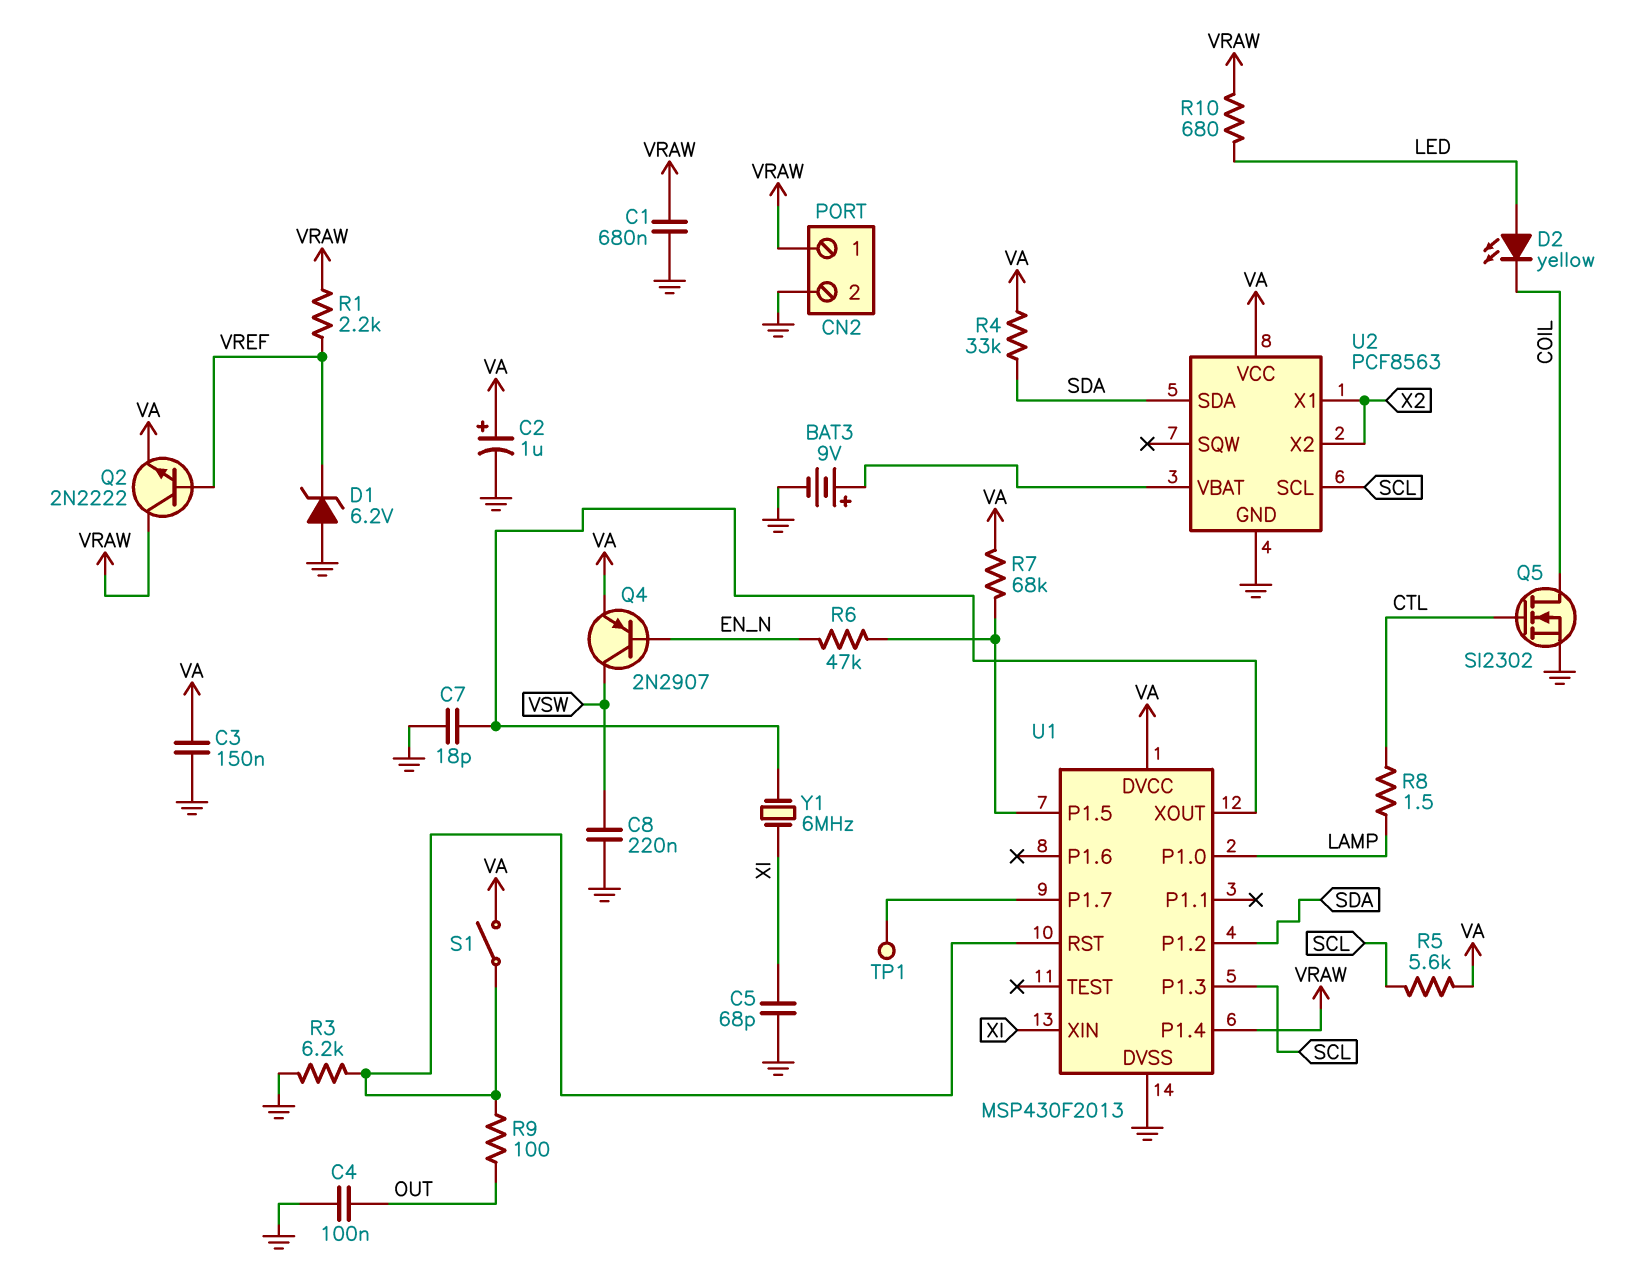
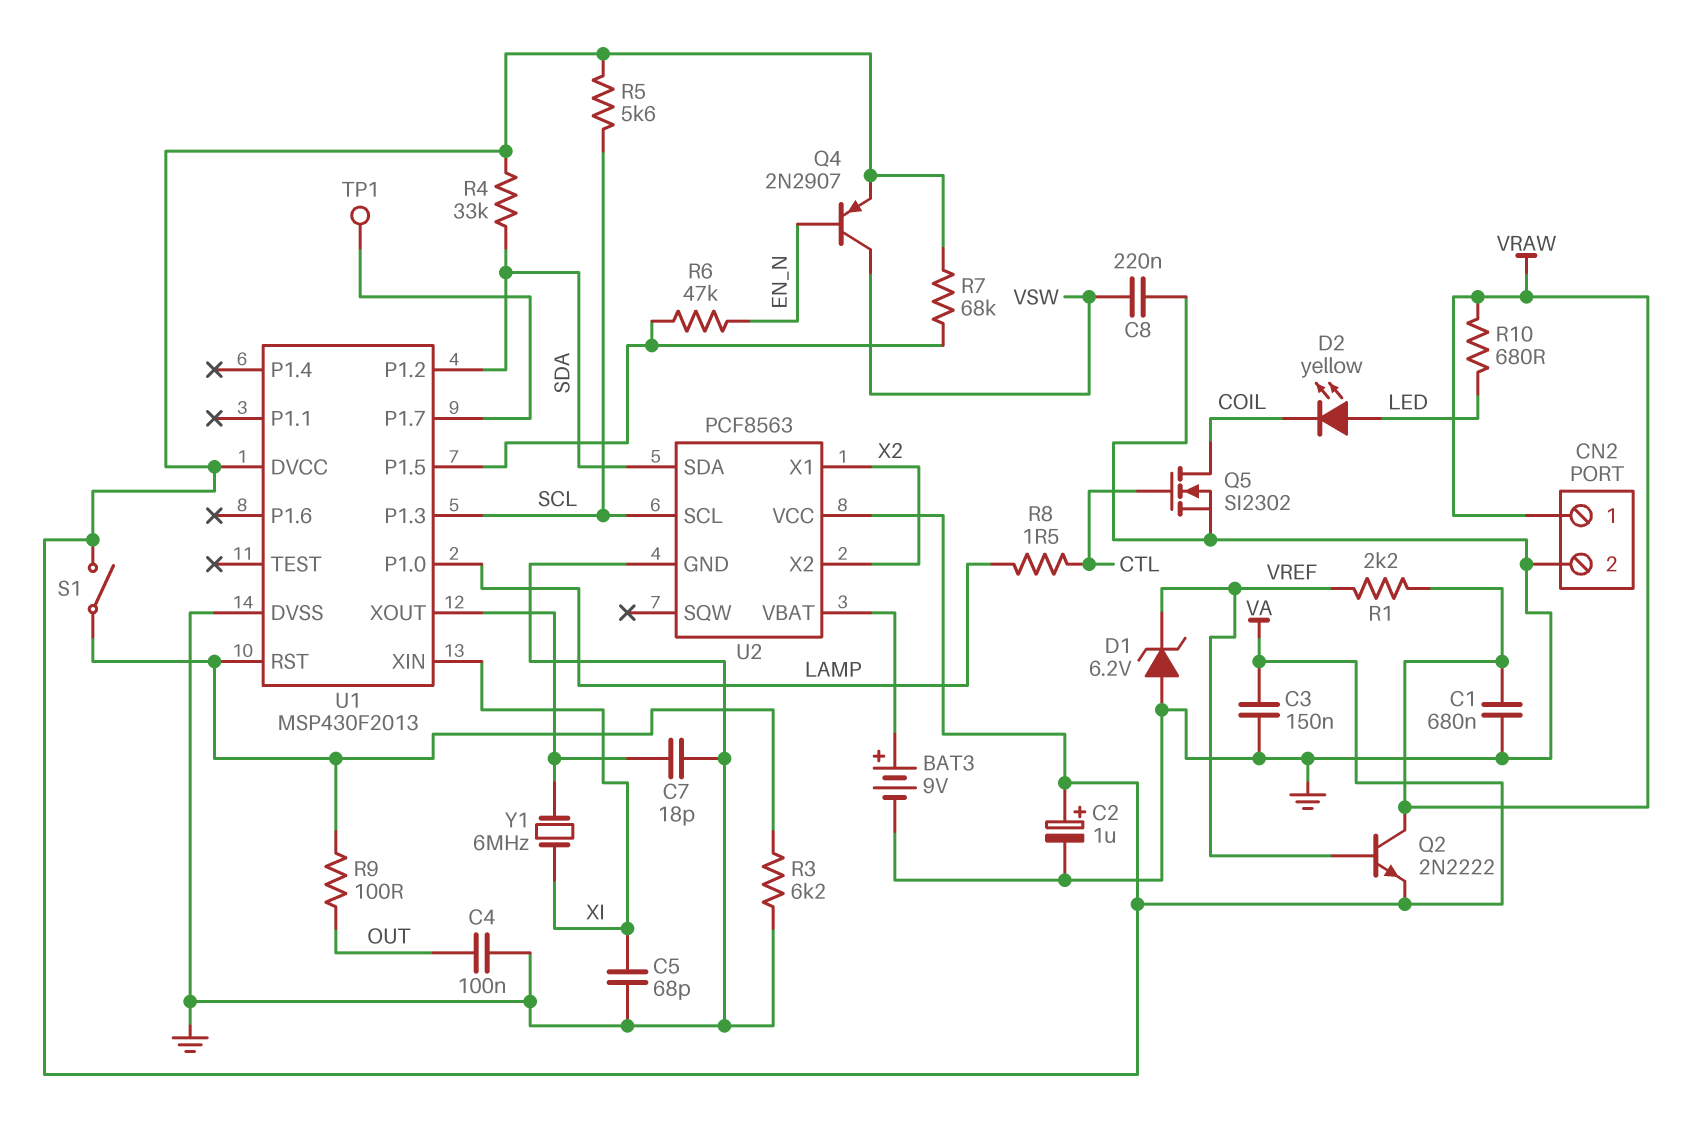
U1 pin P1.4: VRAW -> none

